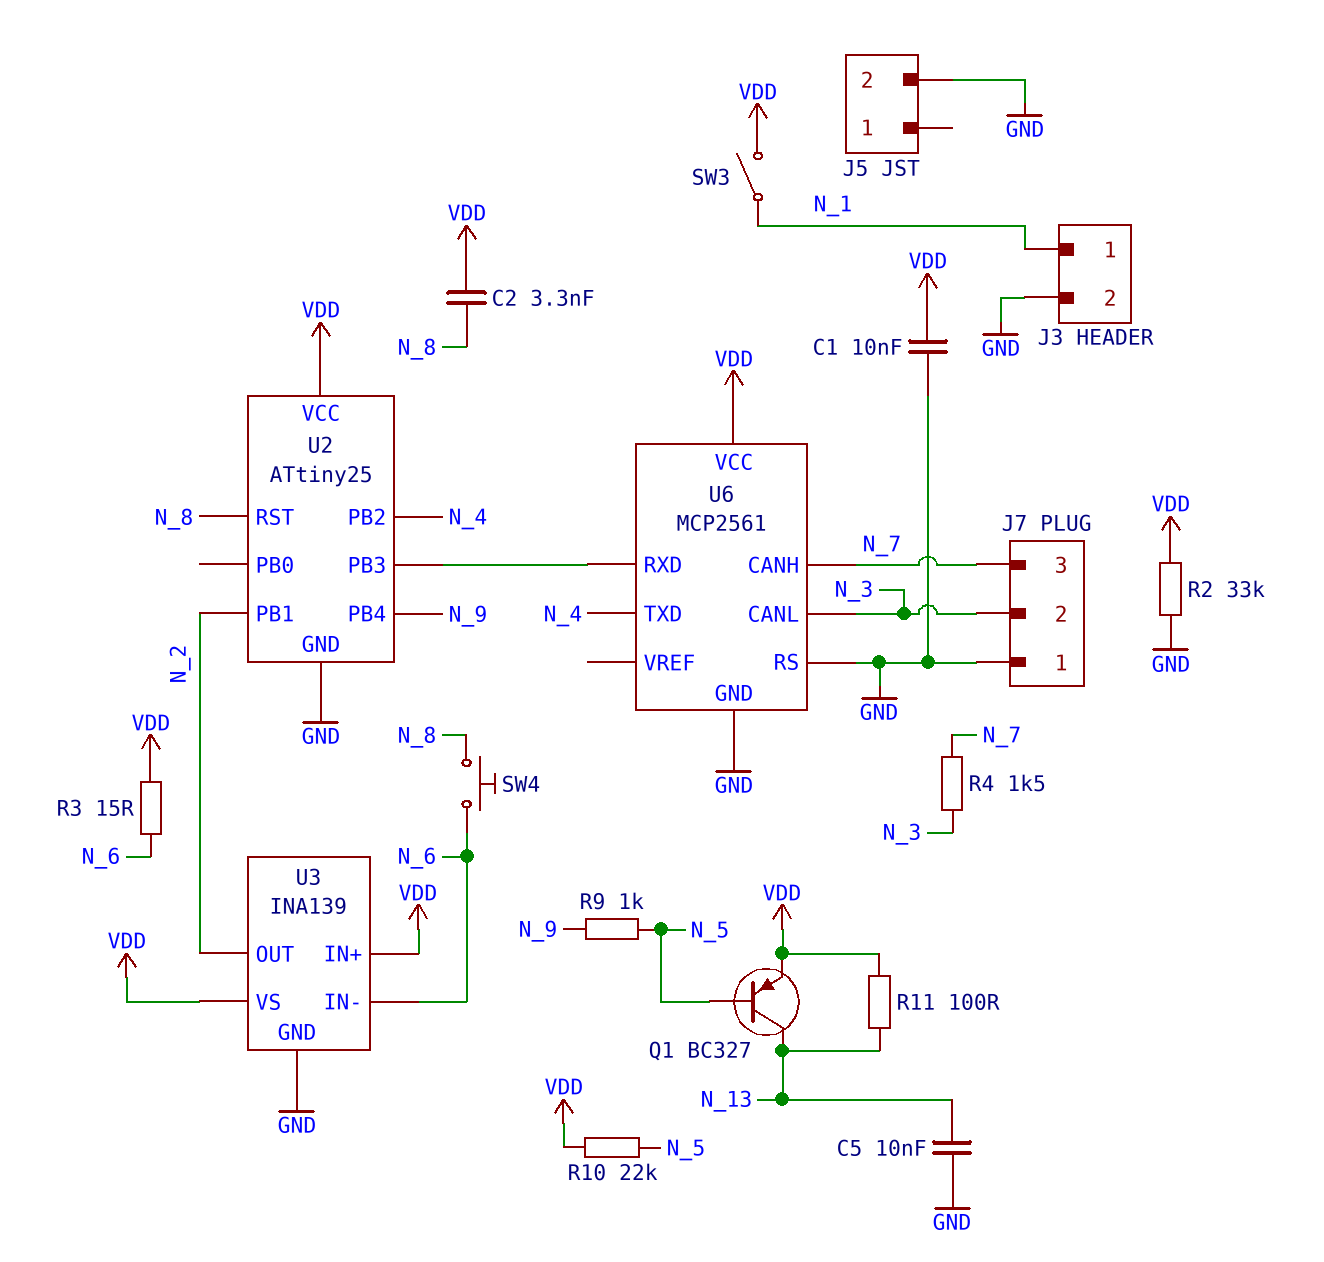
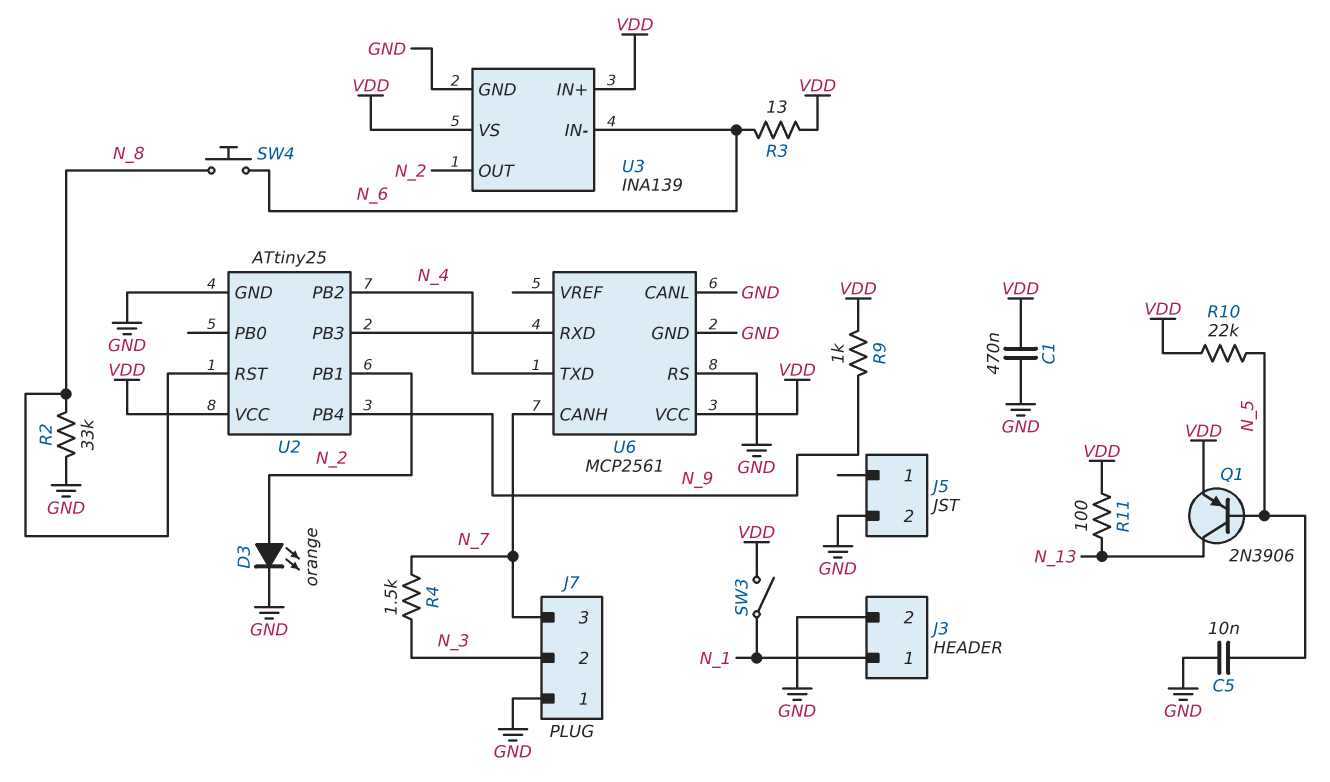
C1: 10nF (GND, VDD) -> 470nF (GND, VDD)
C2: 3.3nF (N_8, VDD) -> none
C5: 10nF (GND, N_13) -> 10nF (GND, N_5)
D3: none -> LED orange (A N_2, K GND)
Q1: PNP BC327 (B N_5, C N_13, E VDD) -> PNP 2N3906 (B N_5, C N_13, E VDD)
R2: 33k (GND, VDD) -> 33k (GND, N_8)
R3: 15 (N_6, VDD) -> 13 (N_6, VDD)
R9: 1k (N_5, N_9) -> 1k (N_9, VDD)
U6 pin CANL: N_3 -> GND

